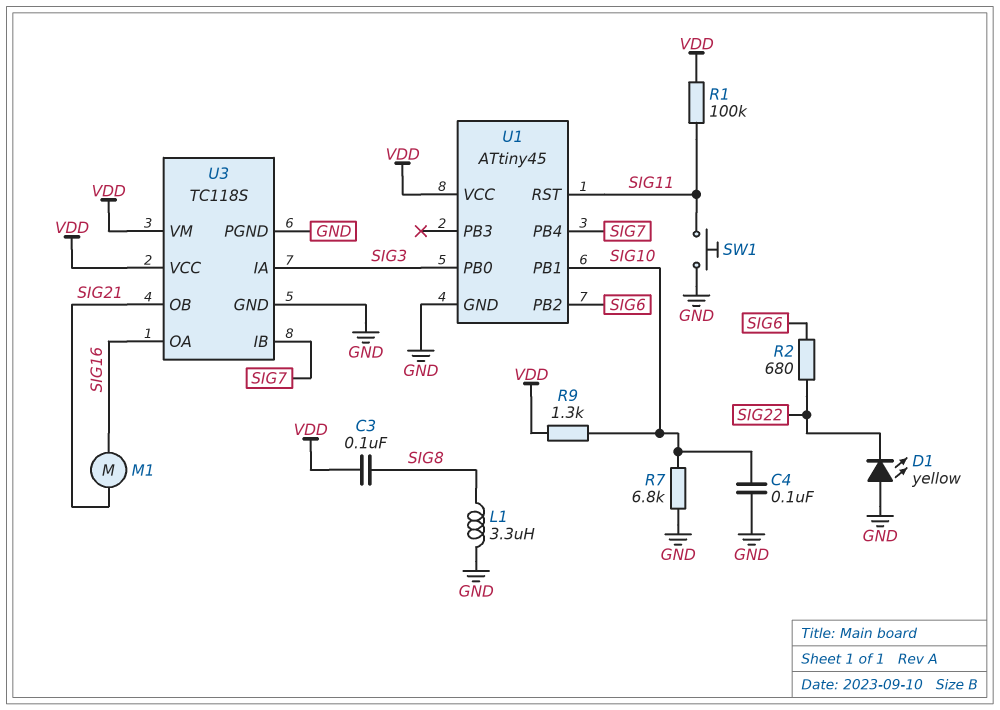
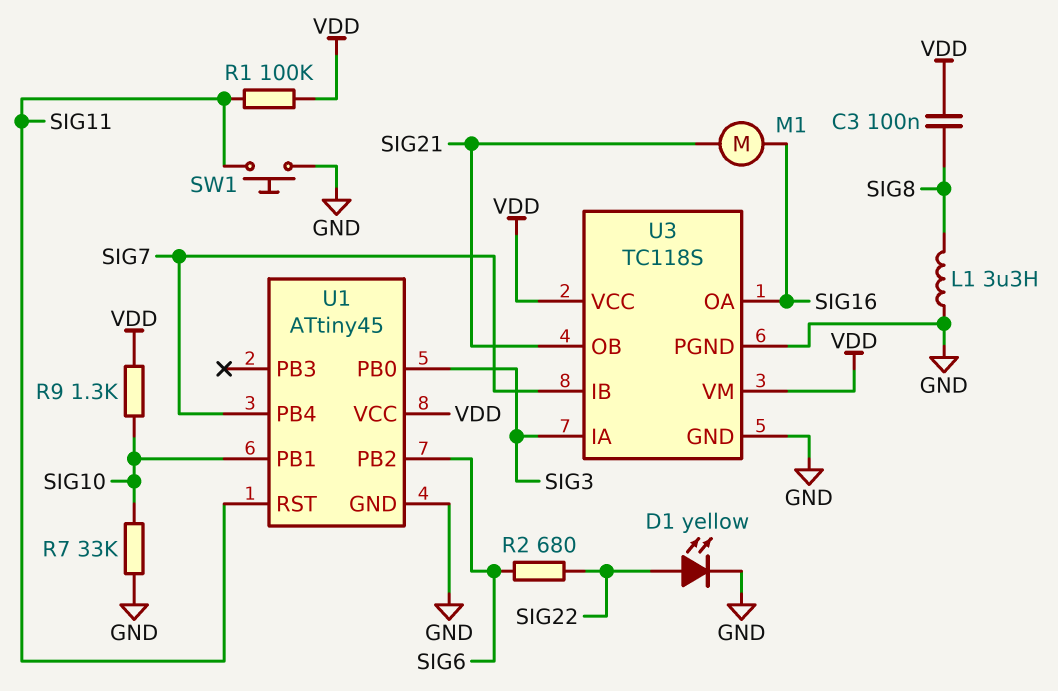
C4: 100nF (GND, SIG10) -> none
D1: LED yellow (A GND, K SIG22) -> LED yellow (A SIG22, K GND)
R7: 6.8k (GND, SIG10) -> 33k (GND, SIG10)

